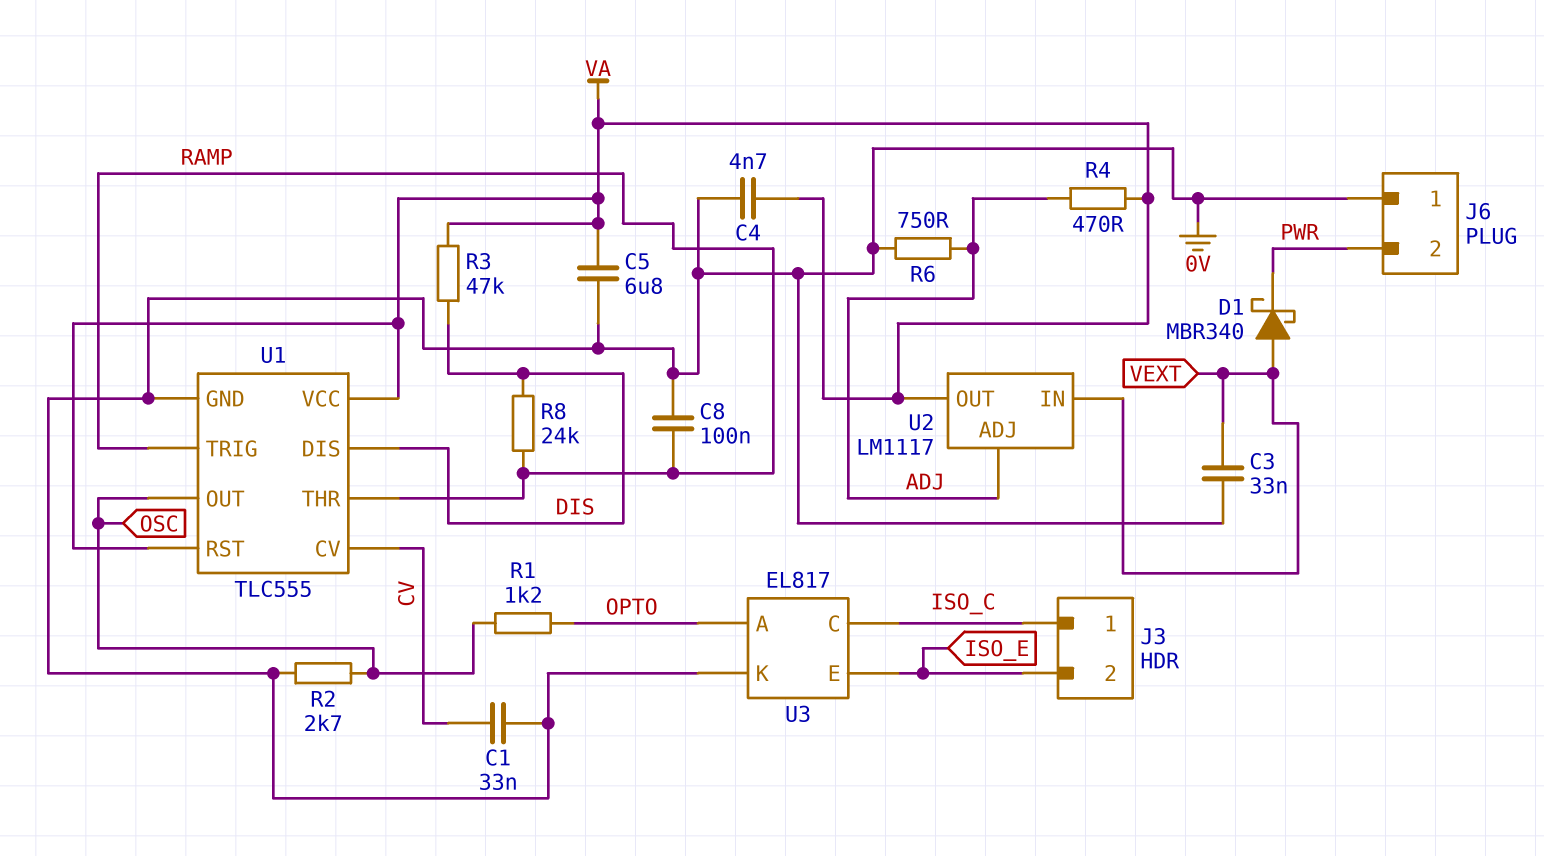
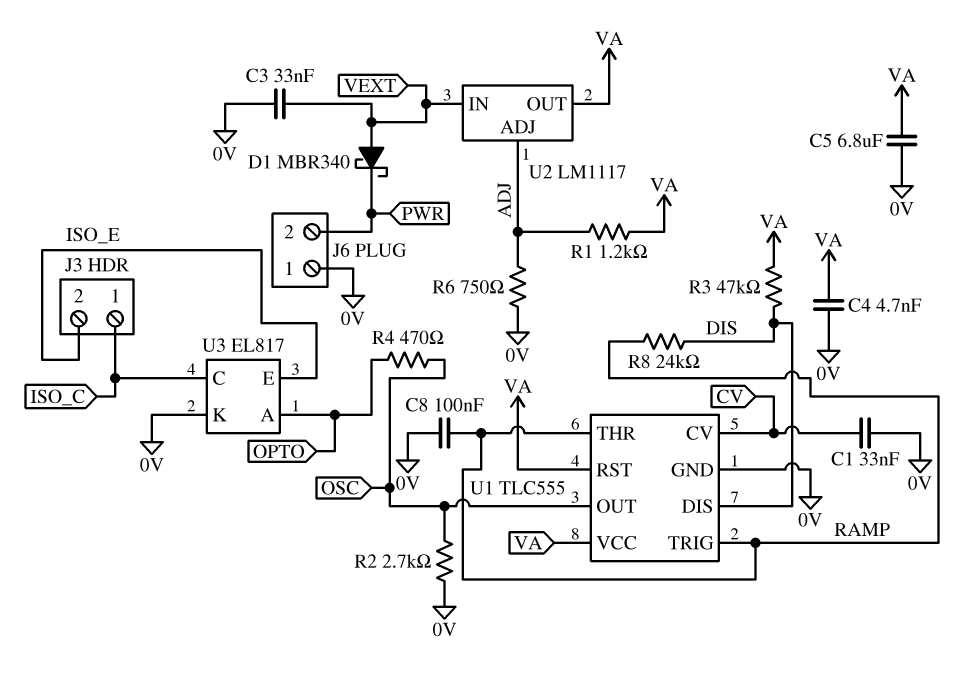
R1: 1.2k (OPTO, OSC) -> 1.2k (ADJ, VA)
R4: 470 (ADJ, VA) -> 470 (OPTO, OSC)

